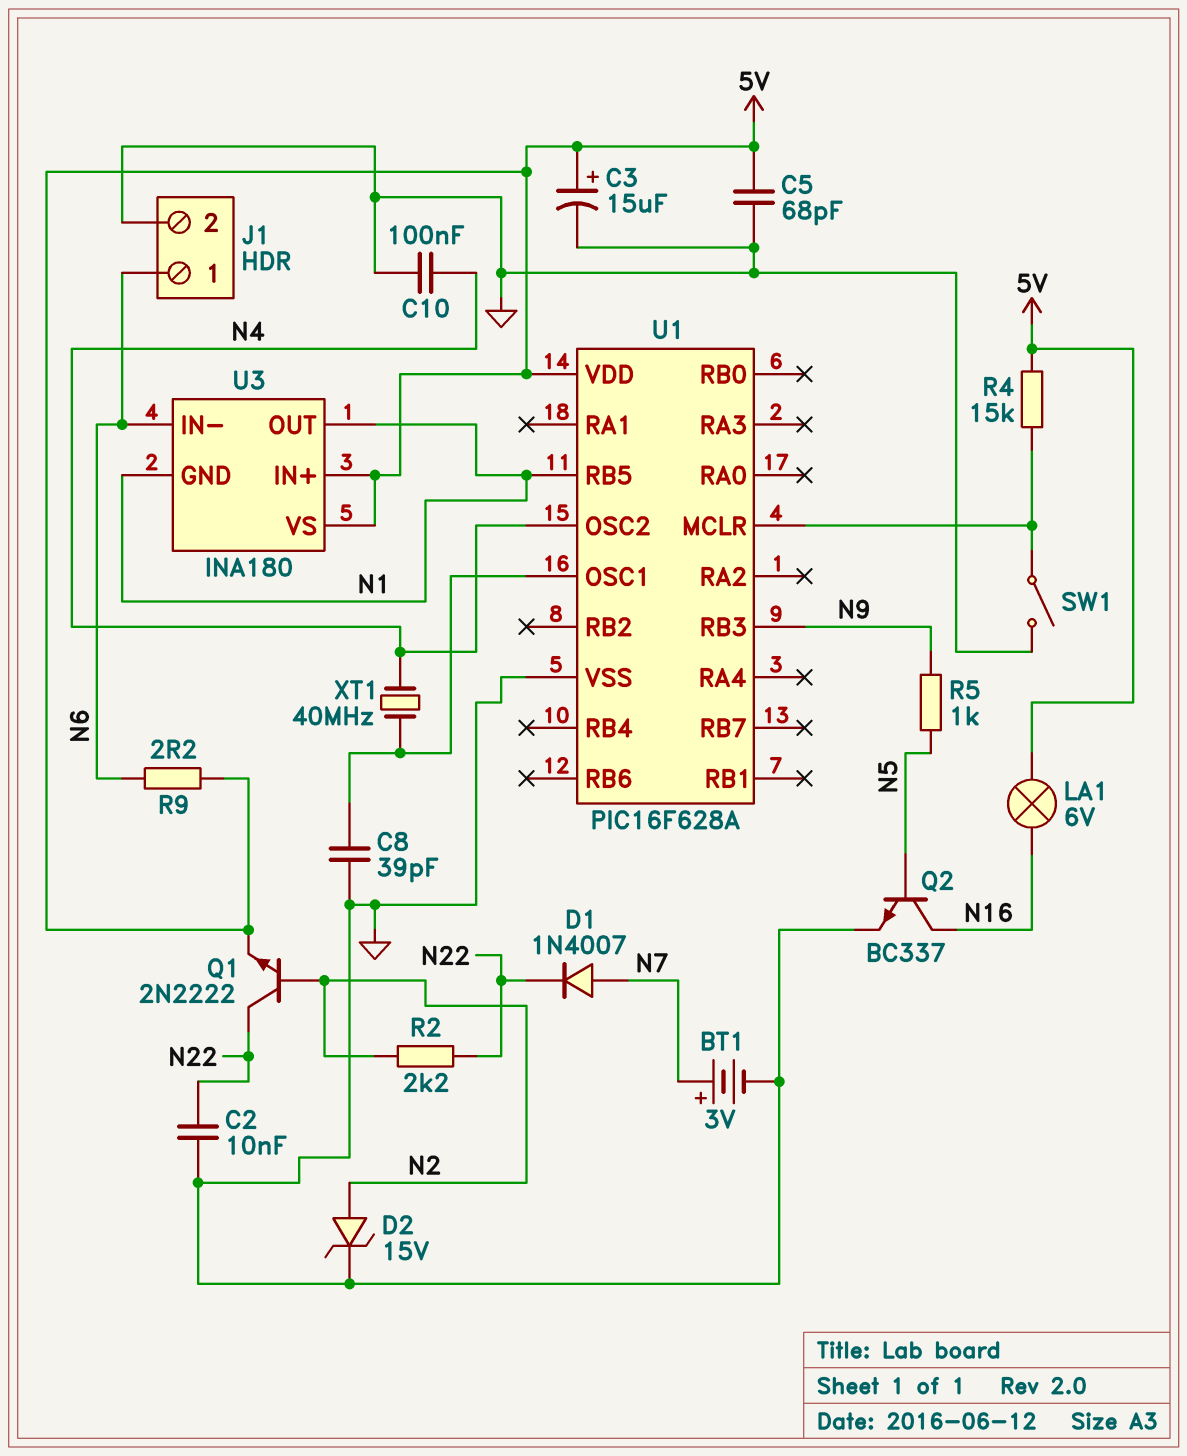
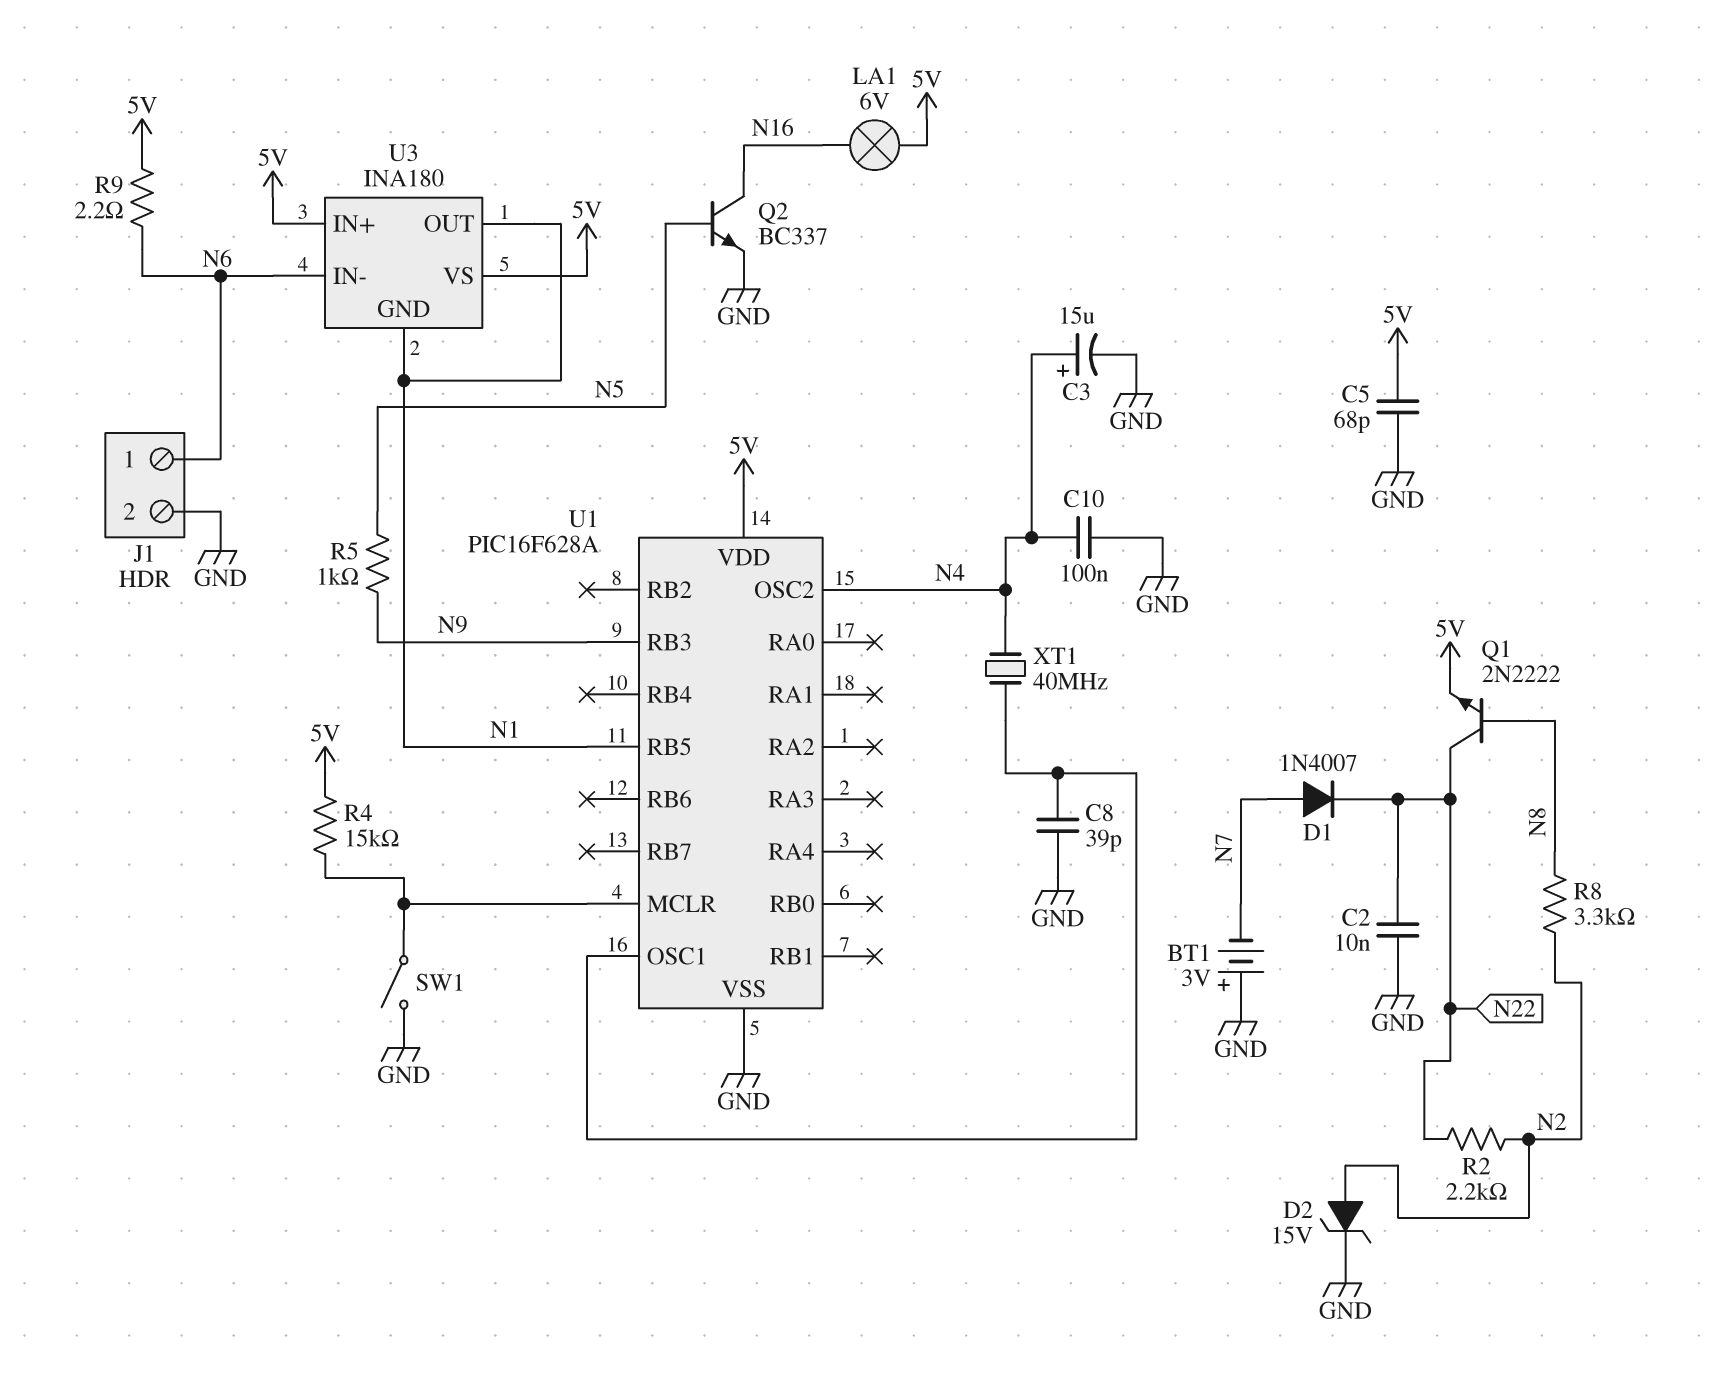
BT1: 3V (plus N7, minus GND) -> 3V (plus GND, minus N7)
C3: 15uF (plus 5V, minus GND) -> 15uF (plus N4, minus GND)
Q1: NPN 2N2222 (B N2, C N22, E 5V) -> NPN 2N2222 (B N8, C N22, E 5V)
R8: none -> 3.3k (N2, N8)

